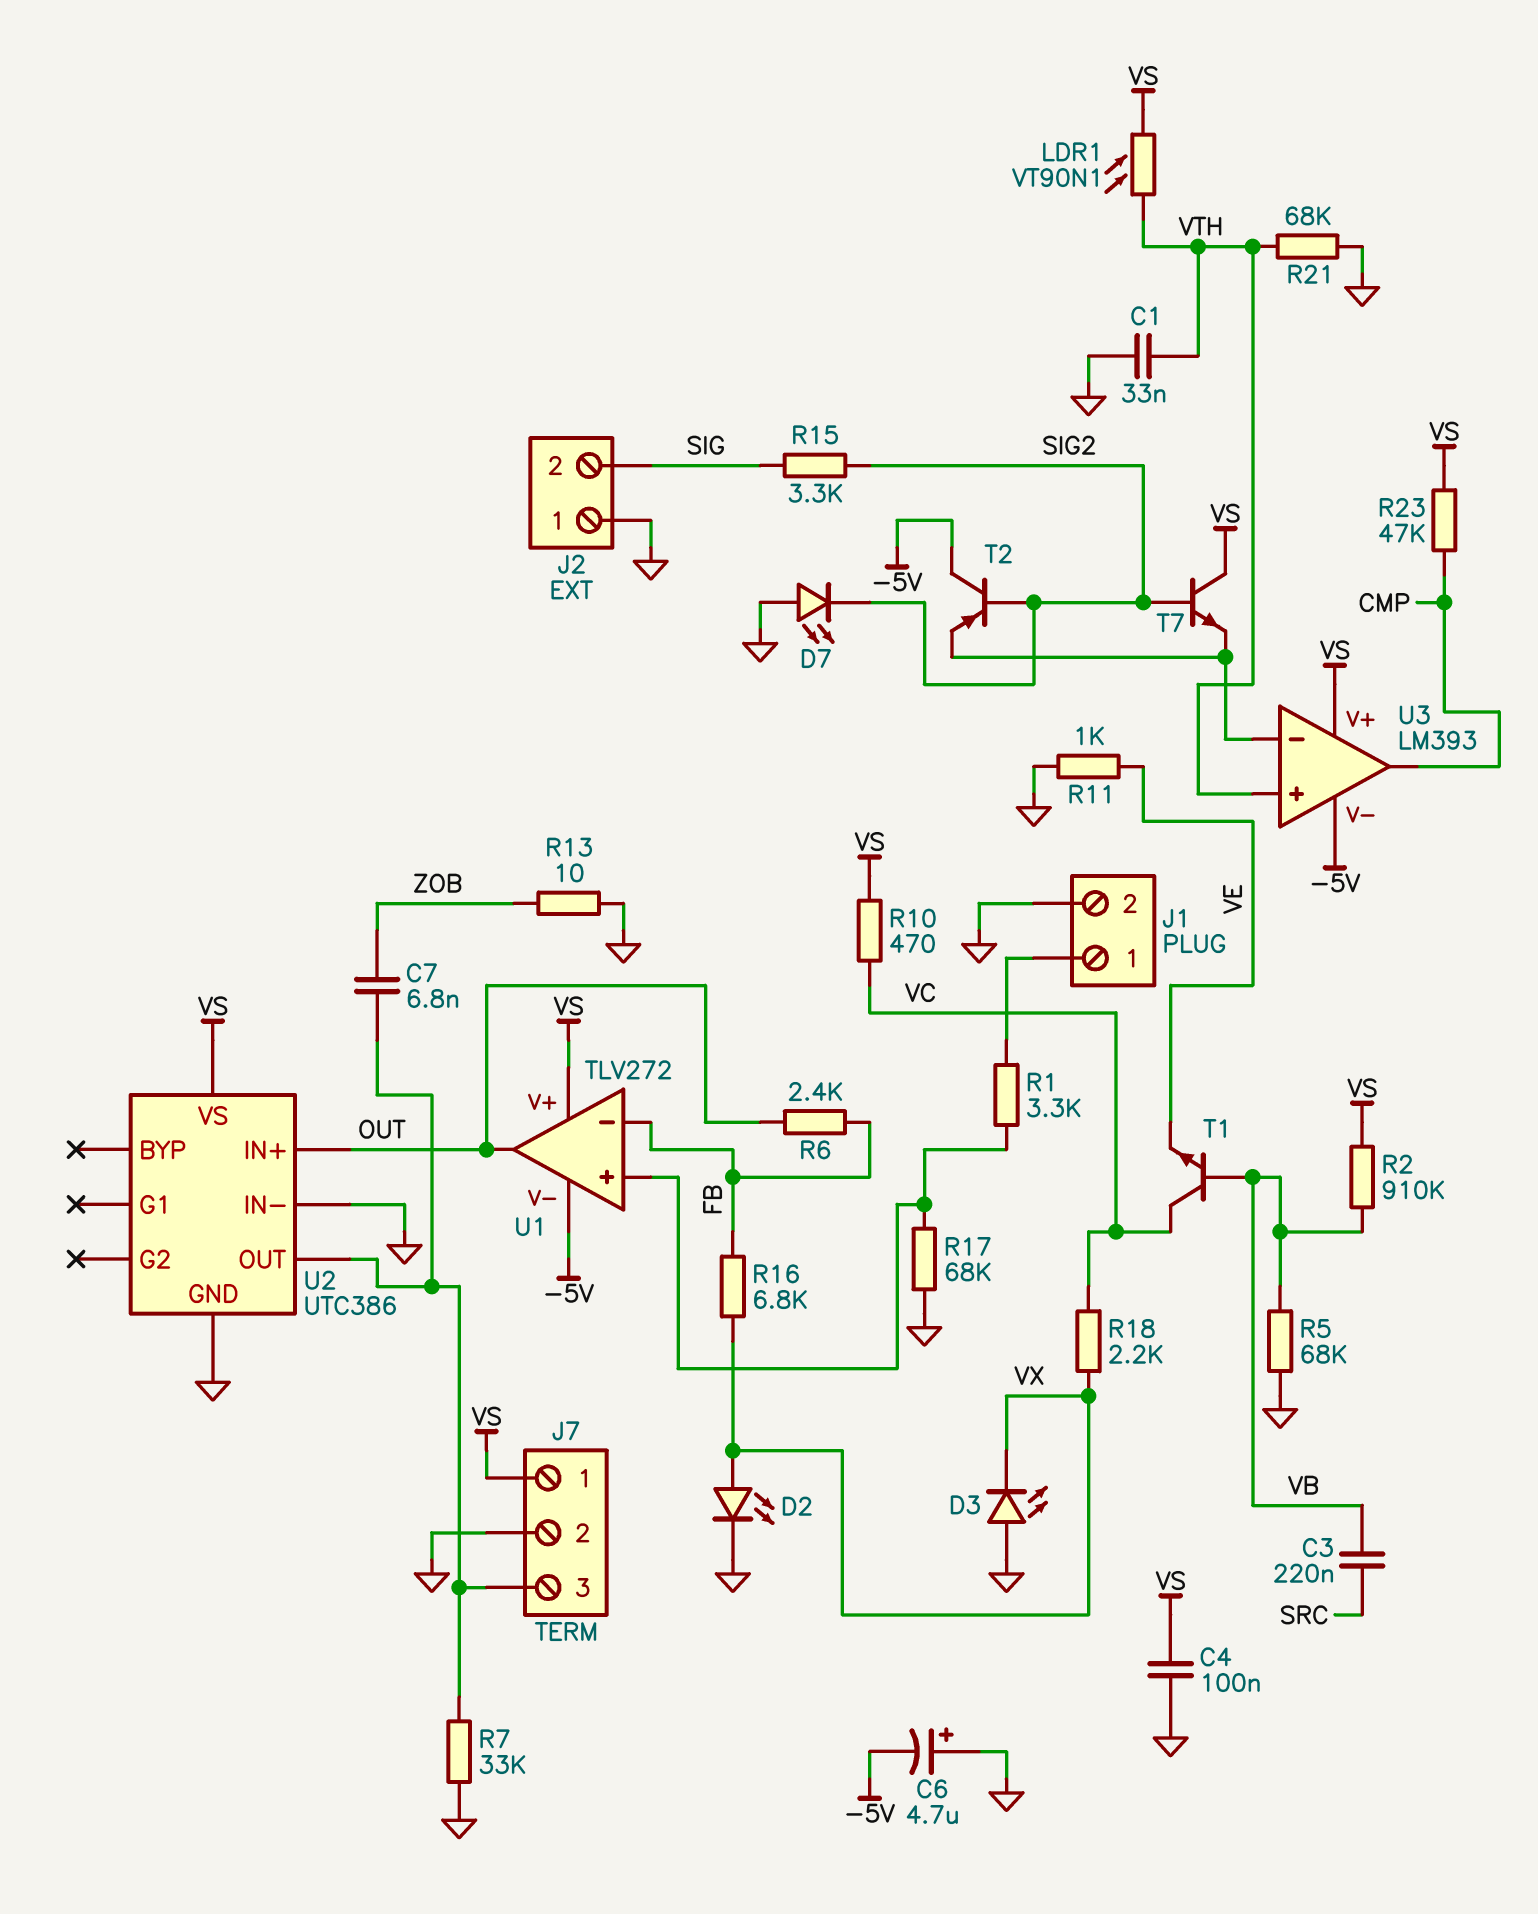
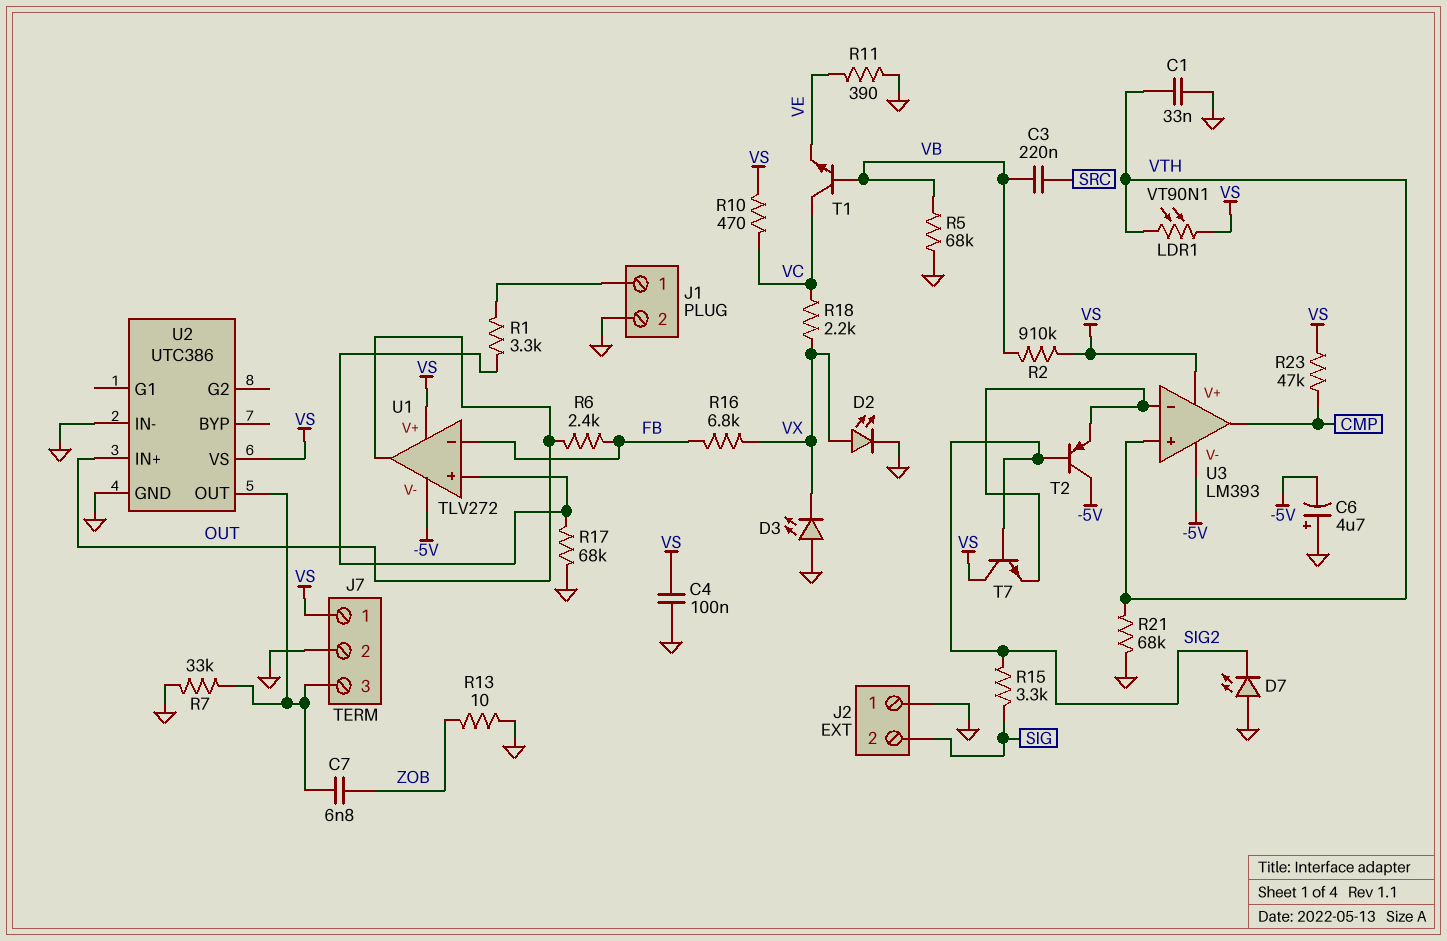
R11: 1k (GND, VE) -> 390 (GND, VE)

